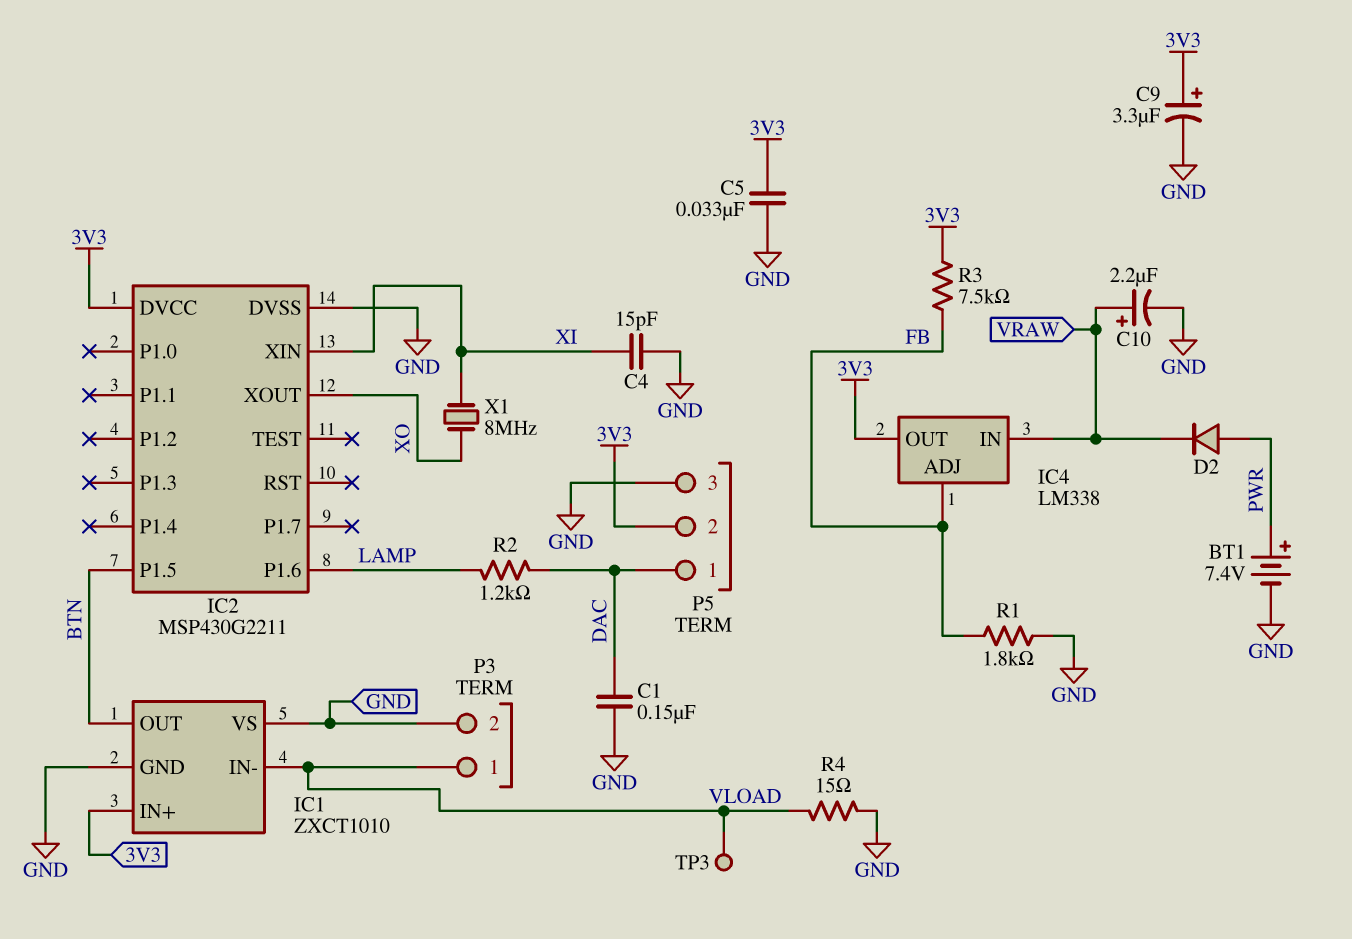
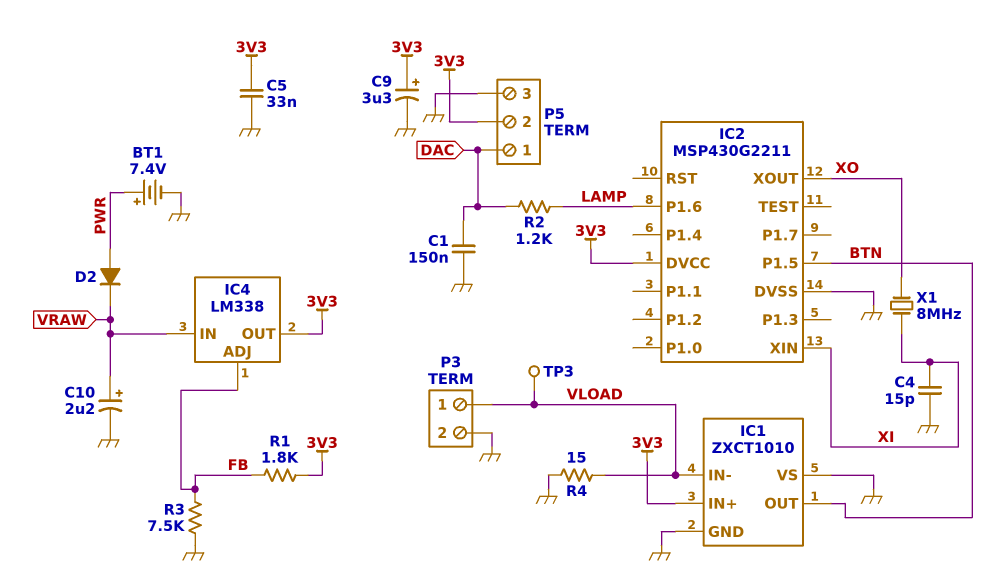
R1: 1.8k (FB, GND) -> 1.8k (3V3, FB)
R3: 7.5k (3V3, FB) -> 7.5k (FB, GND)

